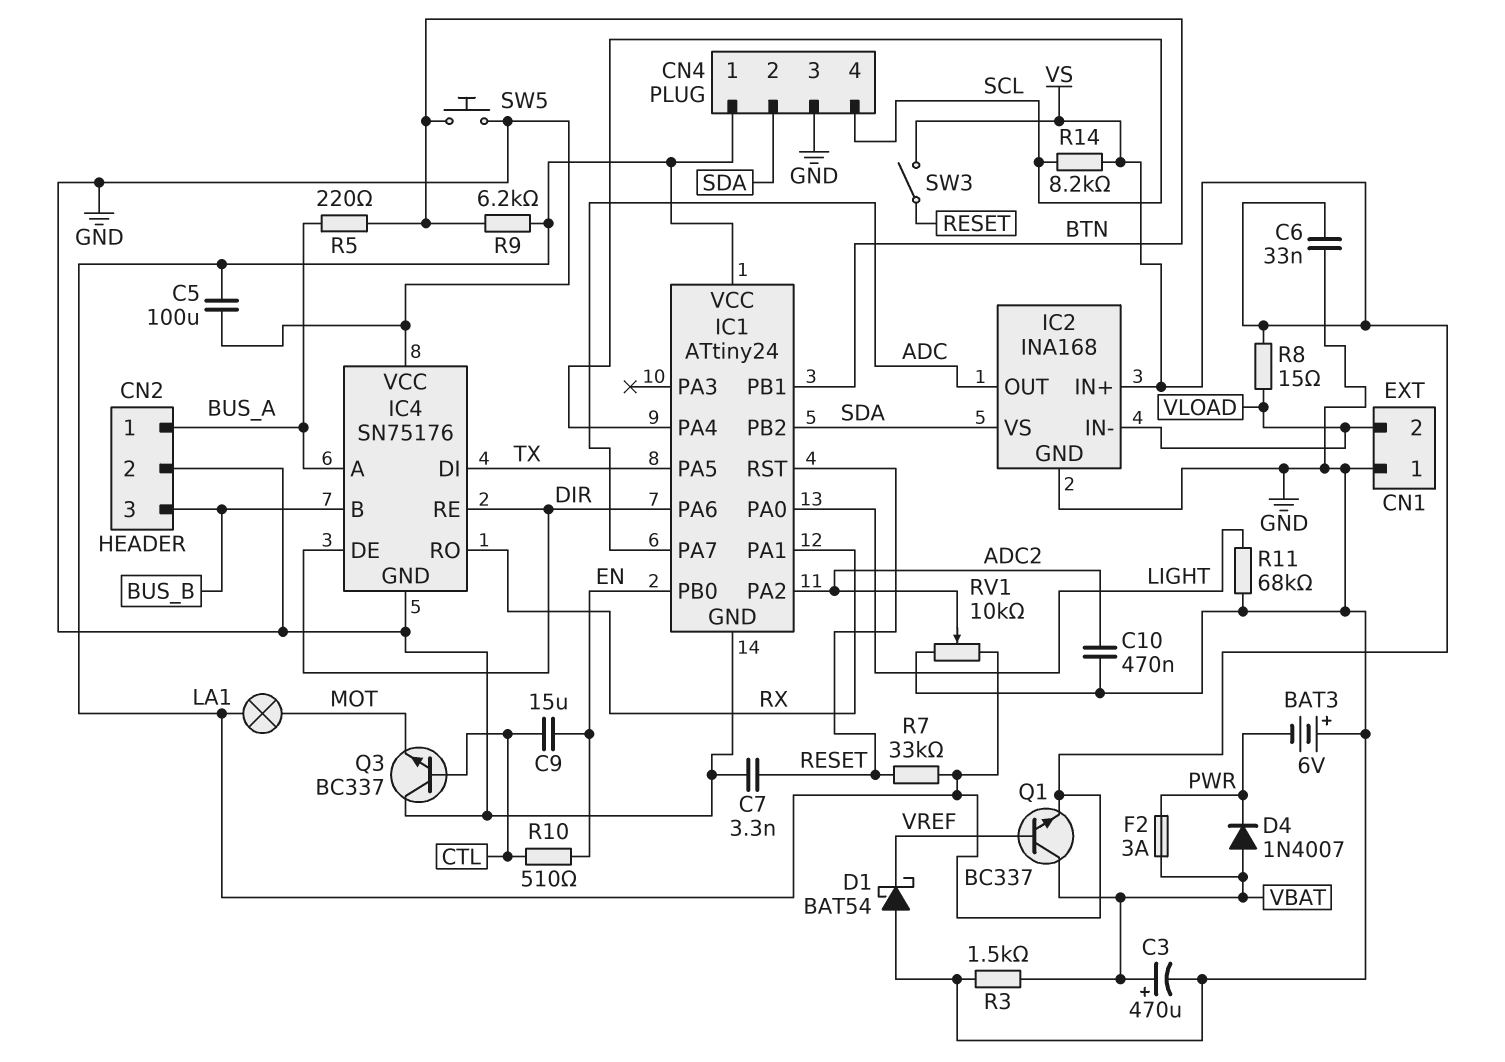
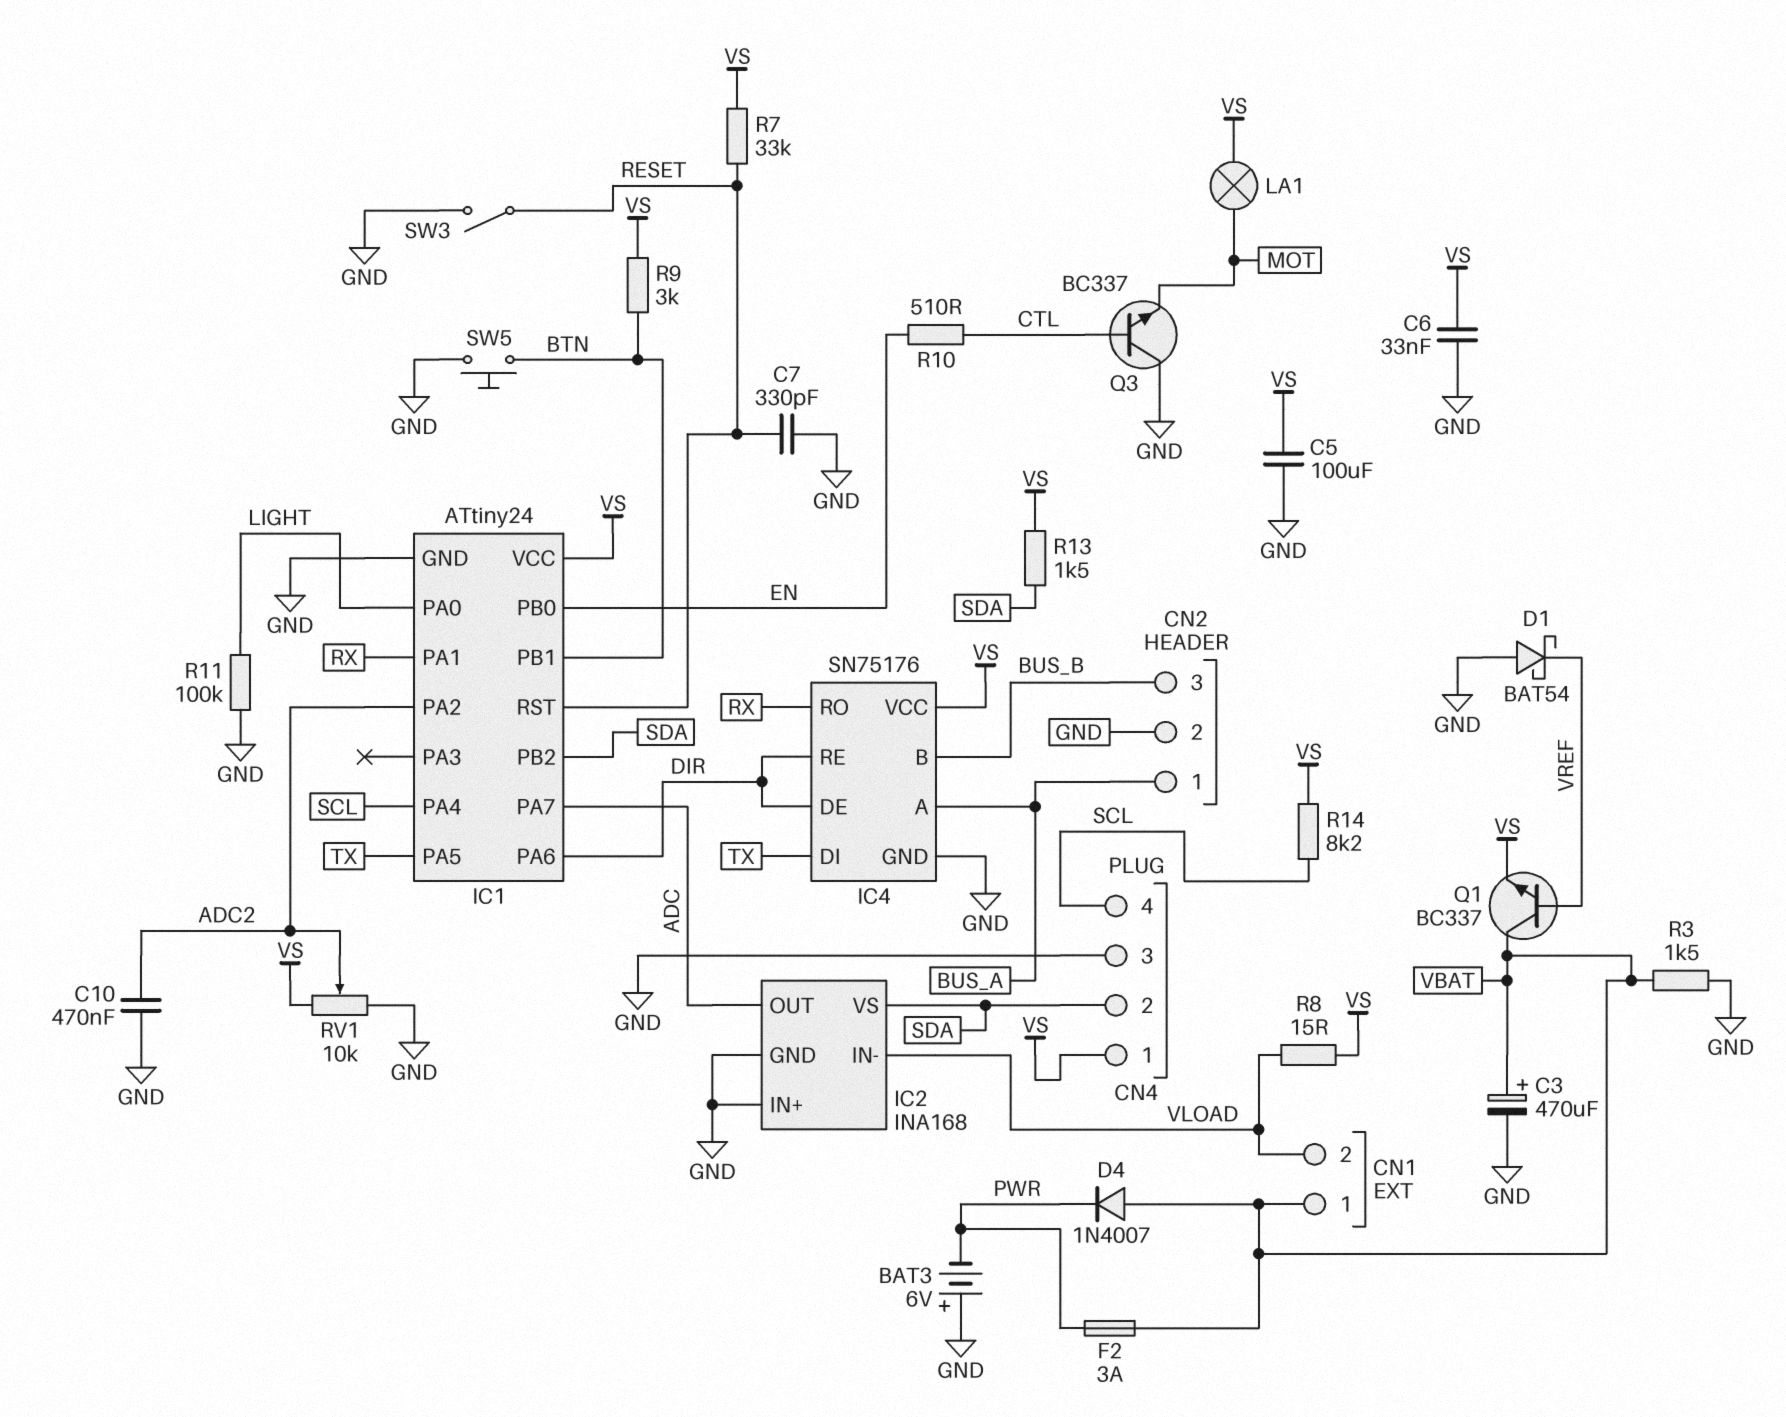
C7: 3.3nF (GND, RESET) -> 330pF (GND, RESET)
C9: 15uF (CTL, EN) -> none
CN1 pin 1: GND -> VBAT
IC2 pin IN+: VS -> GND
IC4 pin VCC: GND -> VS
R5: 220 (BTN, BUS_A) -> none
R9: 6.2k (BTN, VS) -> 3k (BTN, VS)
R11: 68k (GND, LIGHT) -> 100k (GND, LIGHT)
R13: none -> 1.5k (SDA, VS)
SW3: switch (RESET, VS) -> switch (GND, RESET)

